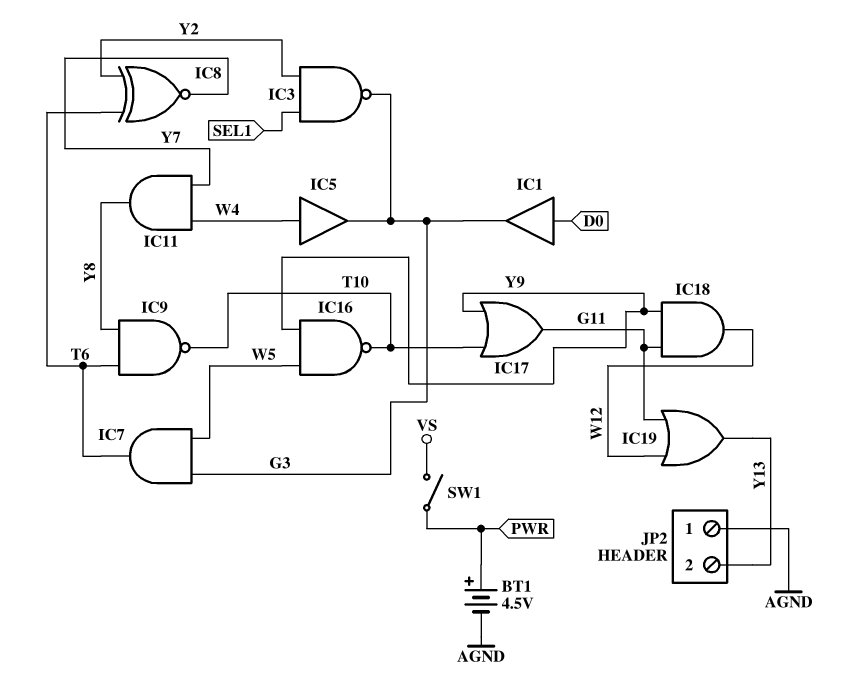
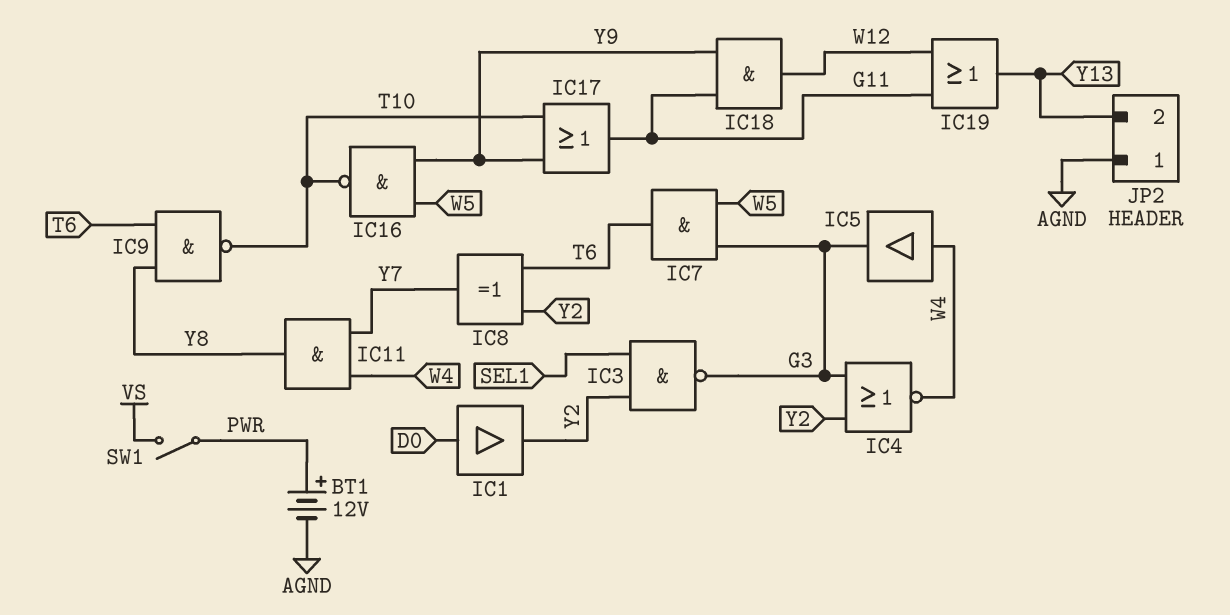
BT1: 4.5V (plus PWR, minus AGND) -> 12V (plus PWR, minus AGND)
IC1: buffer (in D0, out G3) -> buffer (in D0, out Y2)
IC4: none -> NOR (in G3, in Y2, out W4)
IC8: XNOR (in T6, in Y2, out Y7) -> XOR (in T6, in Y2, out Y7)

